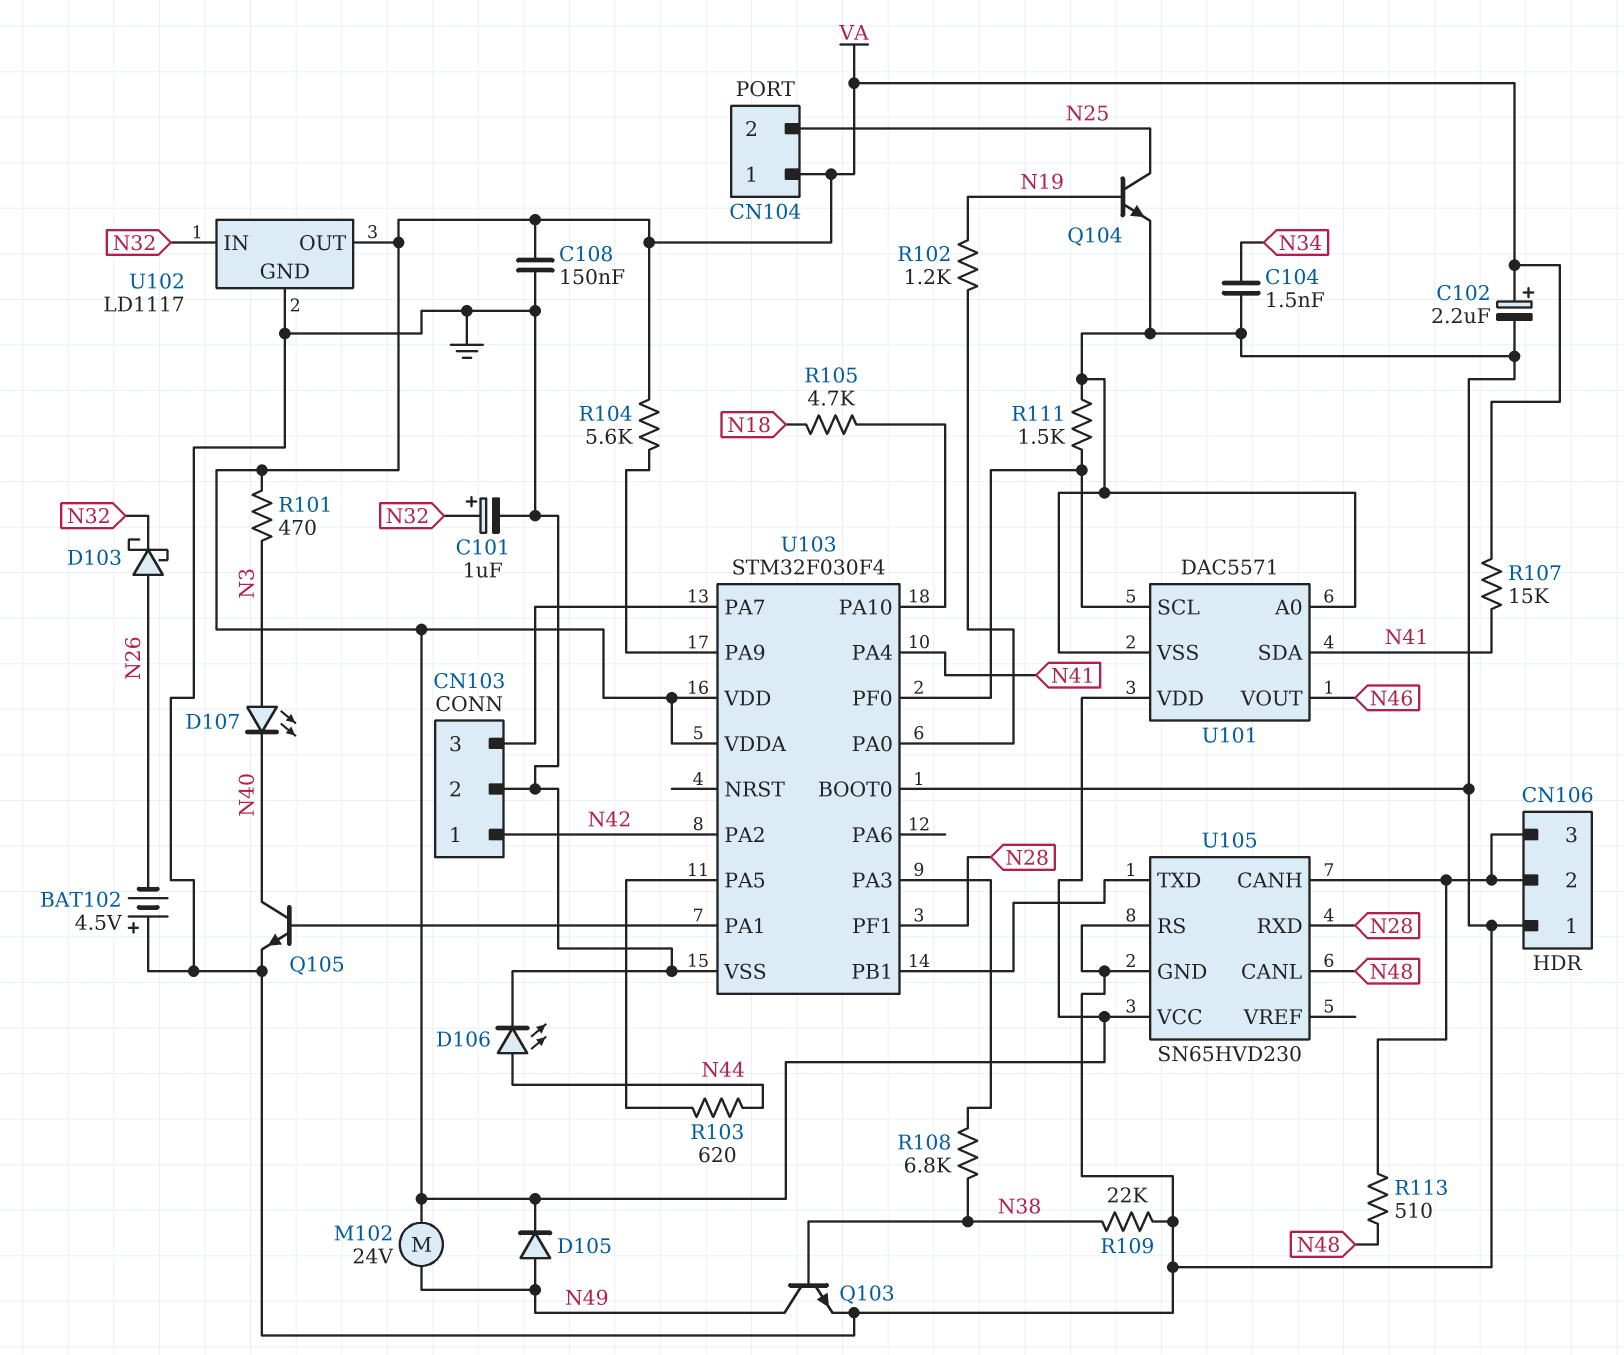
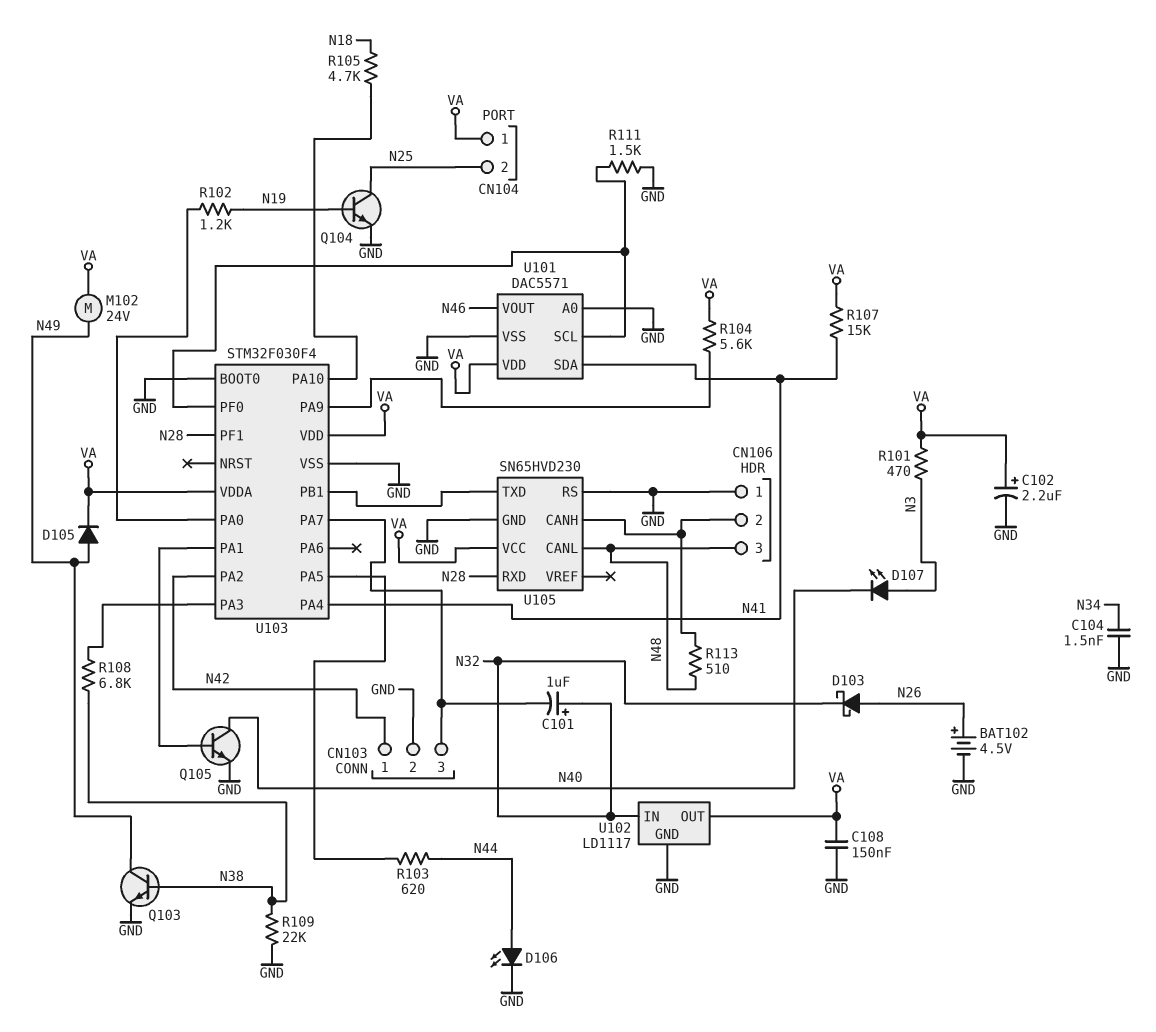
BAT102: 4.5V (plus GND, minus N26) -> 4.5V (plus N26, minus GND)
C101: 1uF (plus N32, minus GND) -> 1uF (plus N32, minus CN103/3)
CN106 pin 3: CN106/2 -> N48

